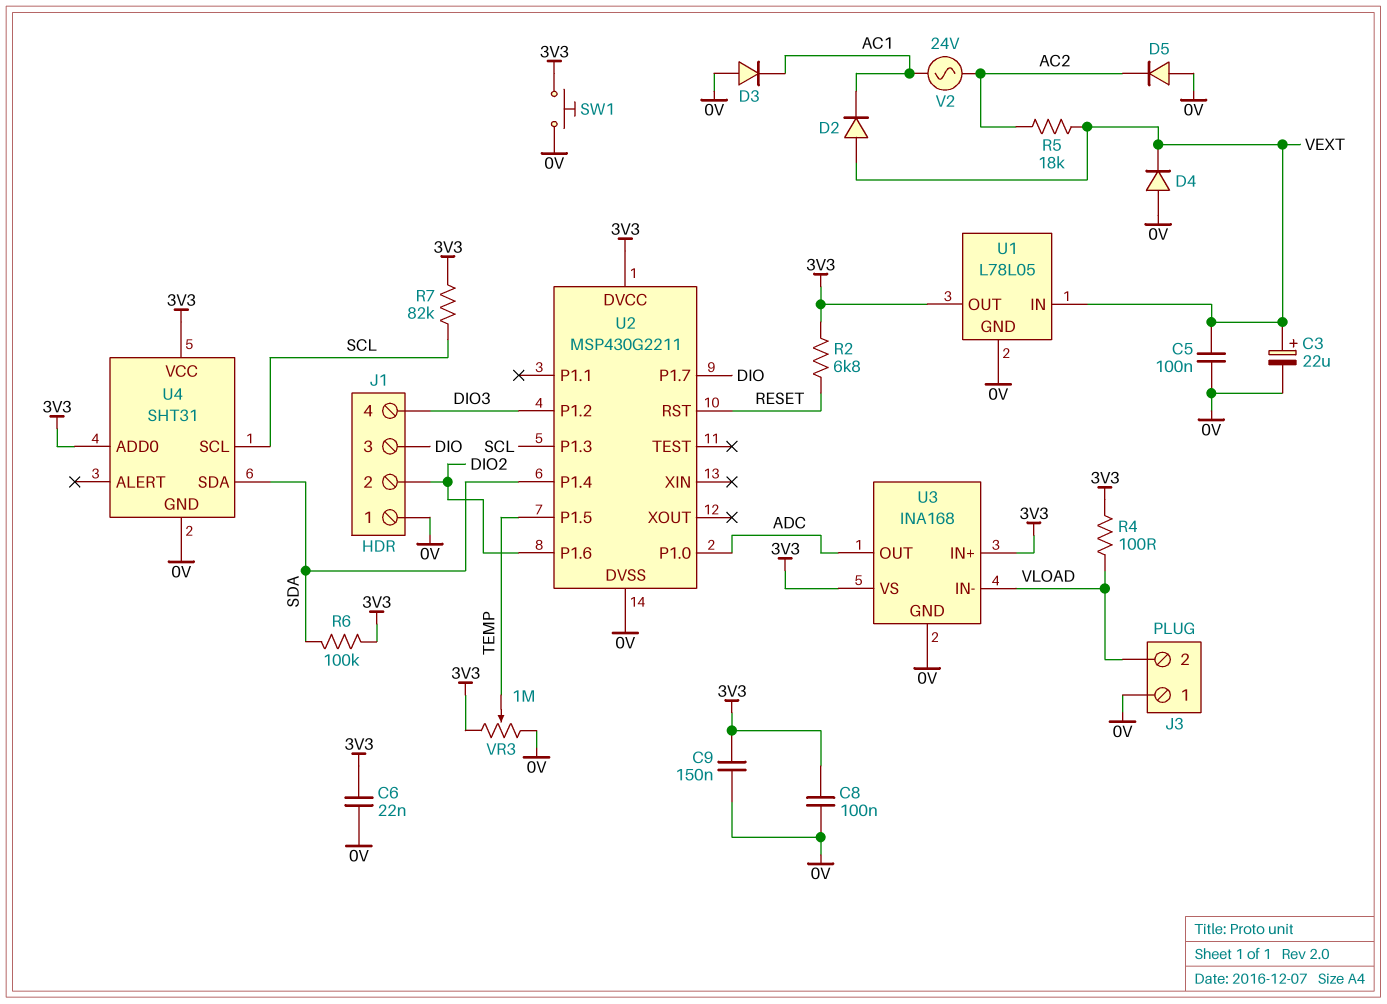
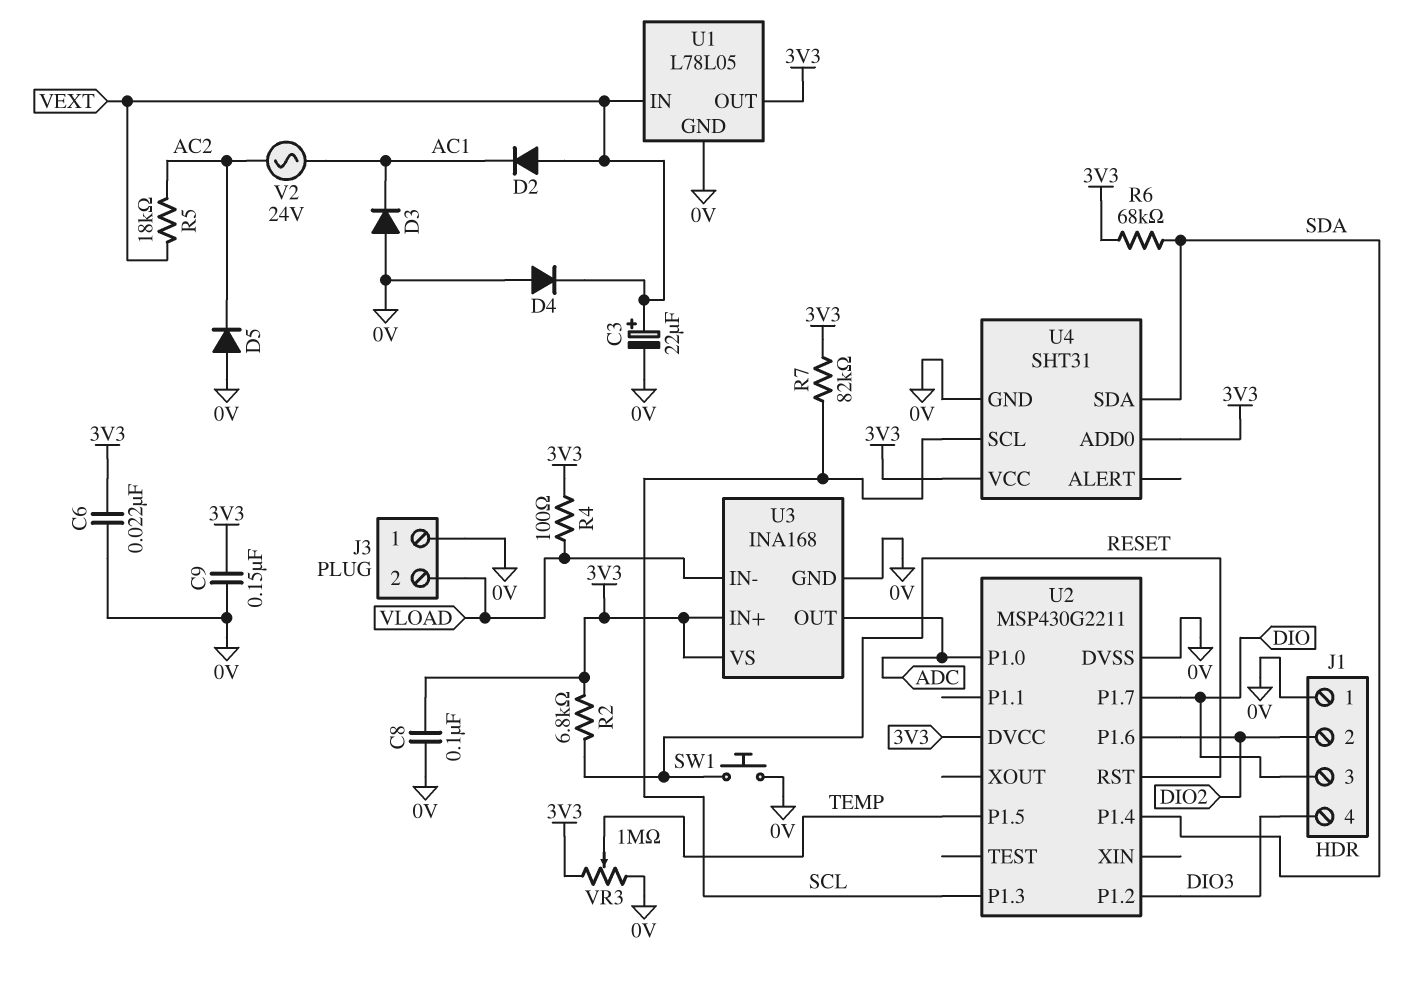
C5: 100nF (0V, VEXT) -> none
R6: 100k (3V3, SDA) -> 68k (3V3, SDA)
SW1: button (0V, 3V3) -> button (0V, RESET)

